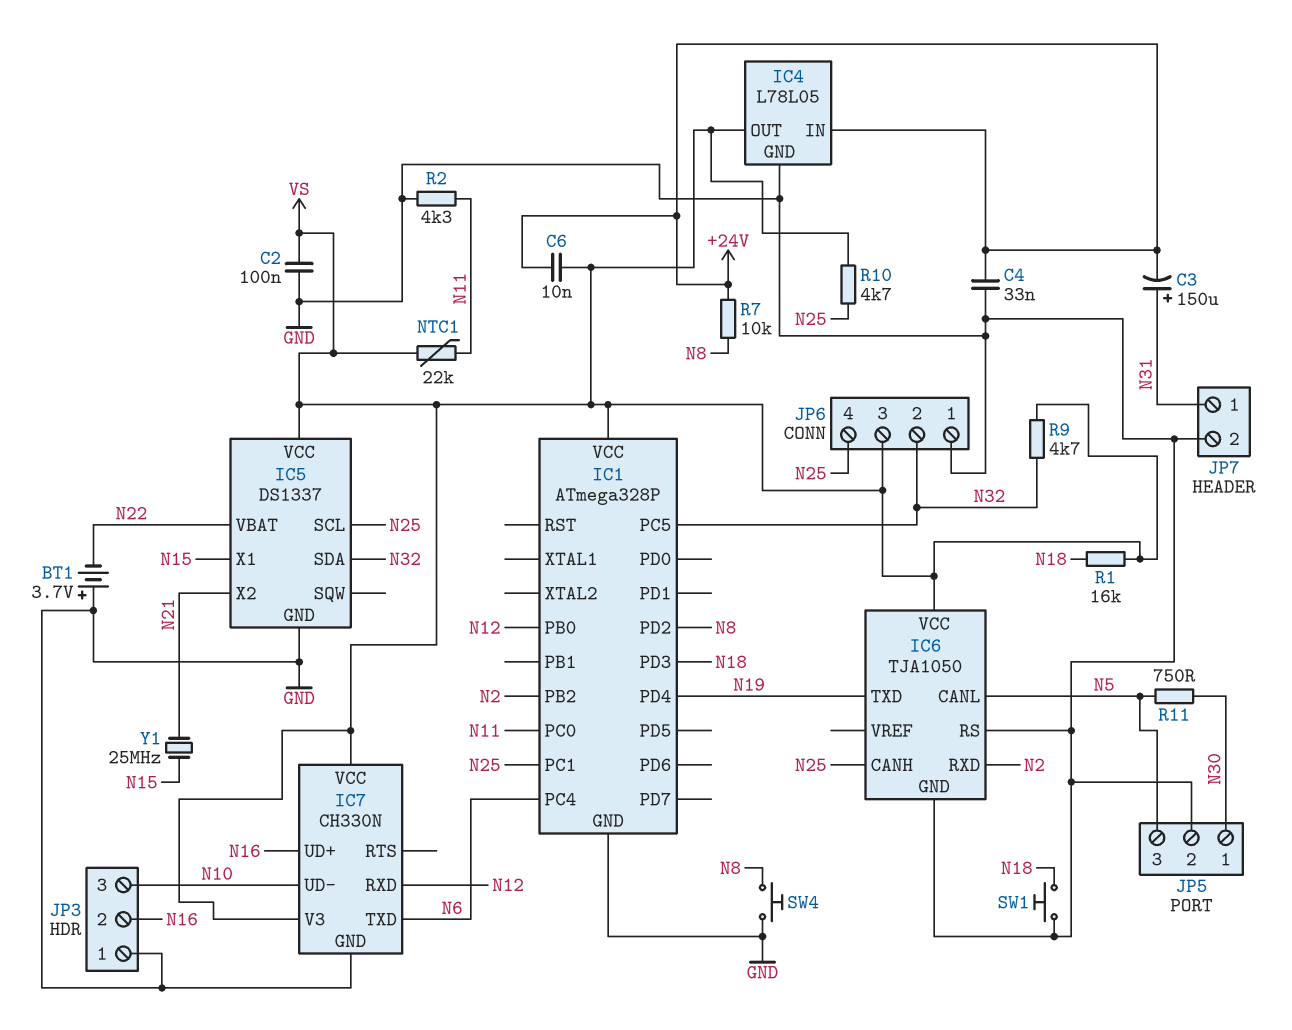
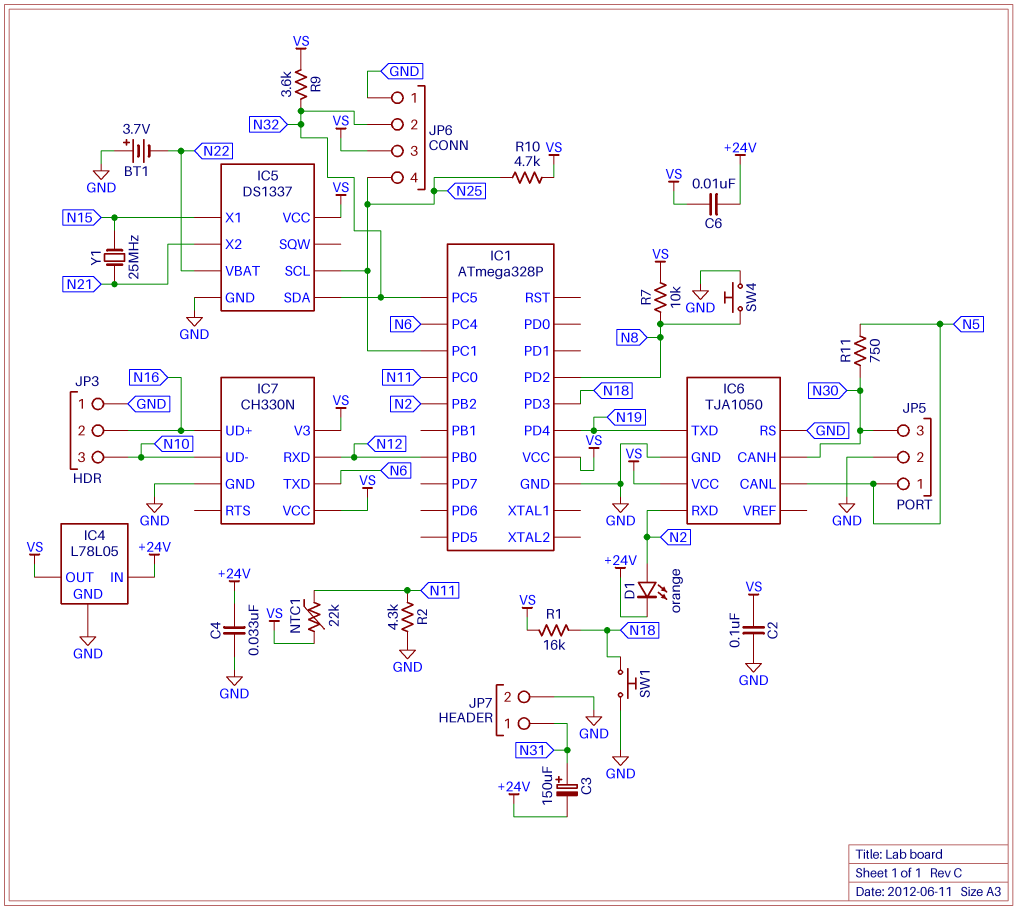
D1: none -> LED orange (A N2, K +24V)
IC6 pin CANH: N25 -> N30
JP5 pin 1: N30 -> N5
JP5 pin 3: N5 -> N30
R7: 10k (+24V, N8) -> 10k (N8, VS)
R9: 4.7k (N32, VS) -> 3.6k (N32, VS)

